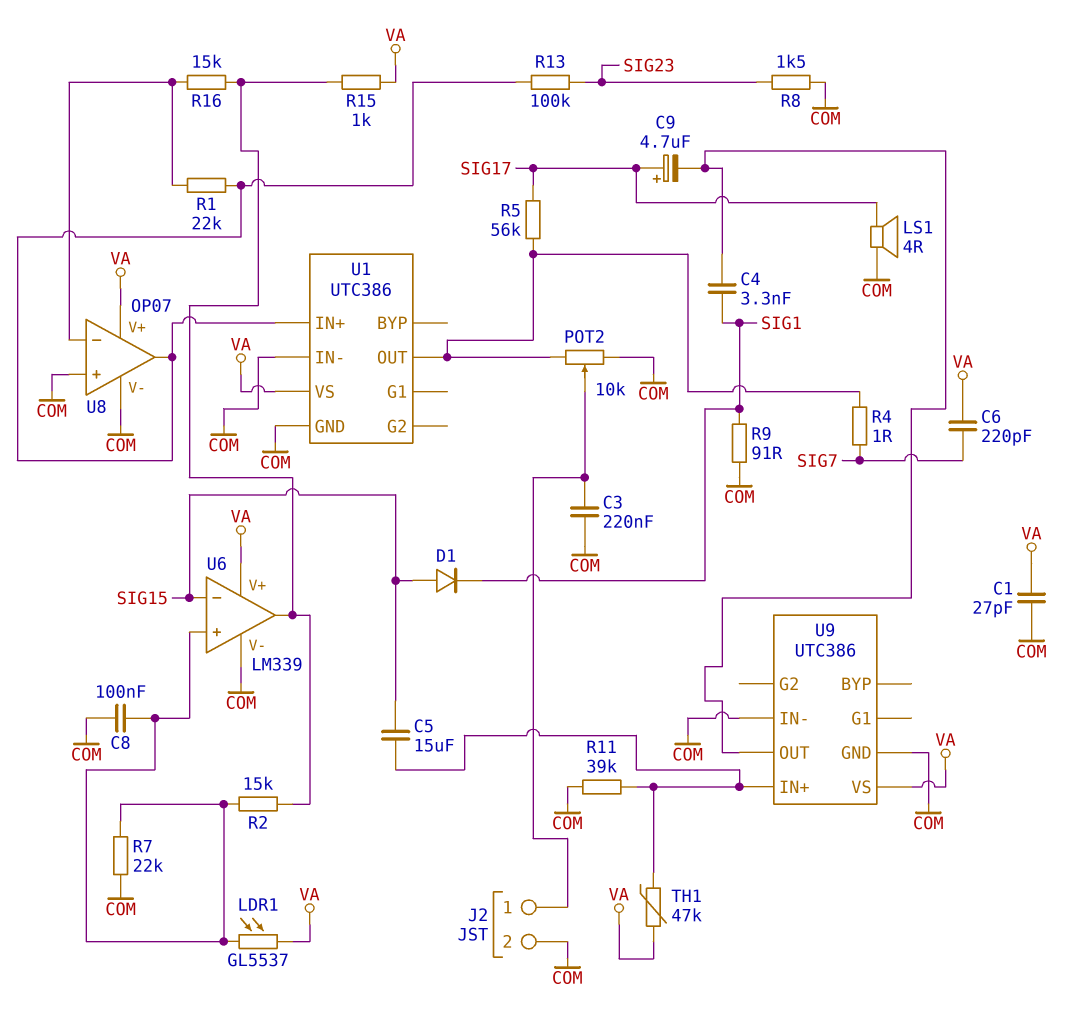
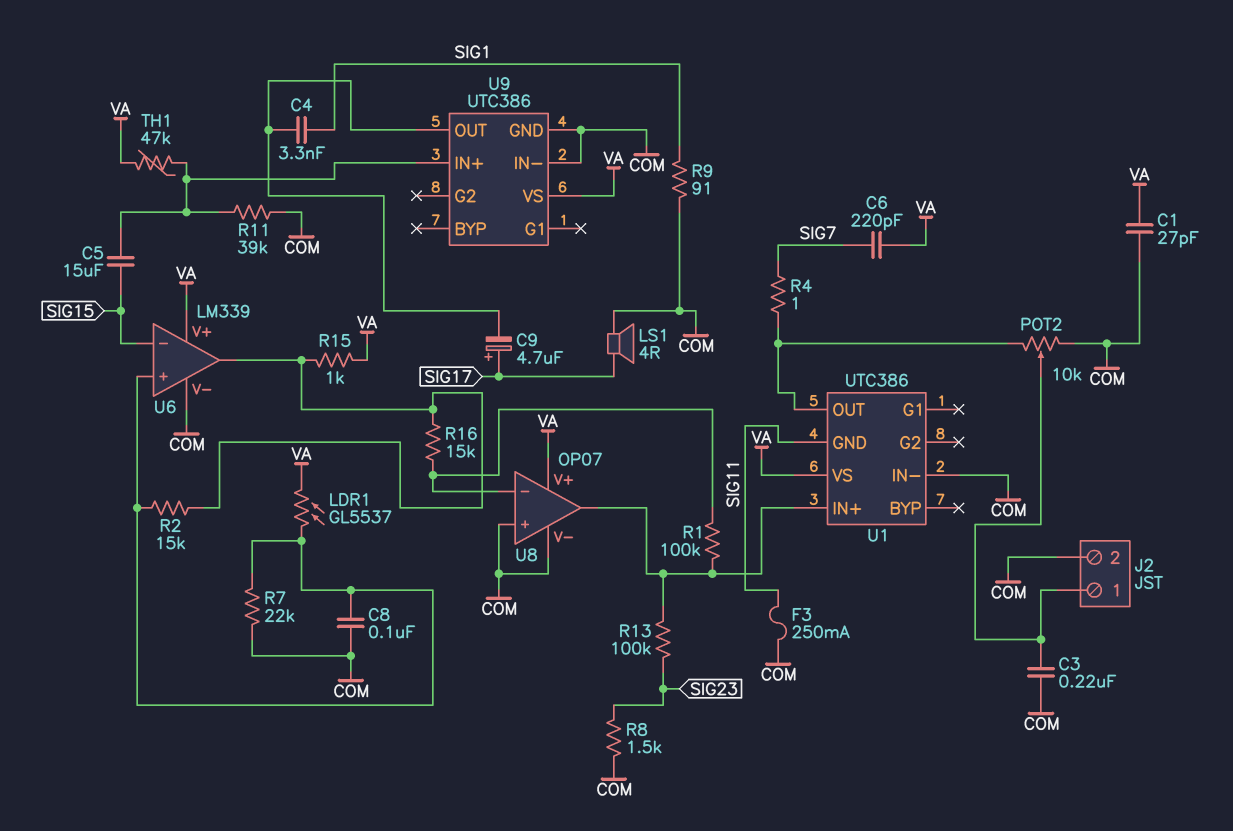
D1: diode (A SIG15, K SIG1) -> none
F3: none -> 250mA (COM, SIG11)
R1: 22k (U1/IN+, U8/in-) -> 100k (U1/IN+, U8/in-)
R5: 56k (SIG17, U1/OUT) -> none
U1 pin GND: COM -> SIG11

